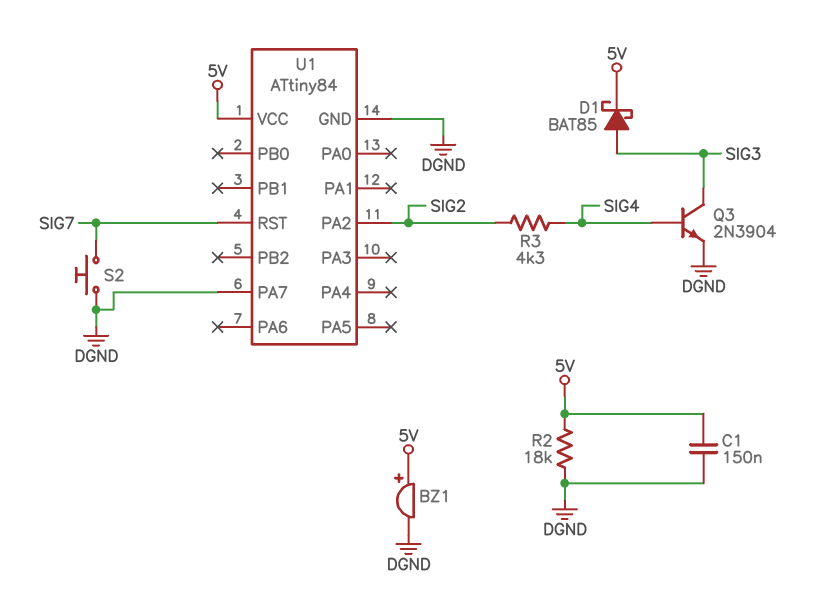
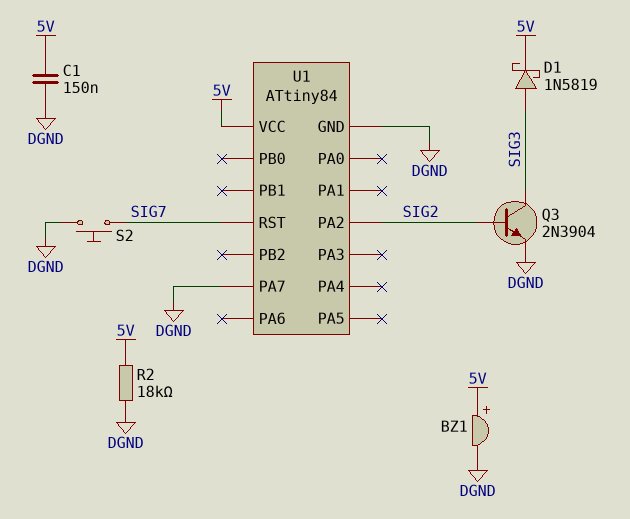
D1: schottky BAT85 (A SIG3, K 5V) -> schottky 1N5819 (A SIG3, K 5V)
Q3: NPN 2N3904 (B SIG4, C SIG3, E DGND) -> NPN 2N3904 (B SIG2, C SIG3, E DGND)
R3: 4.3k (SIG2, SIG4) -> none

